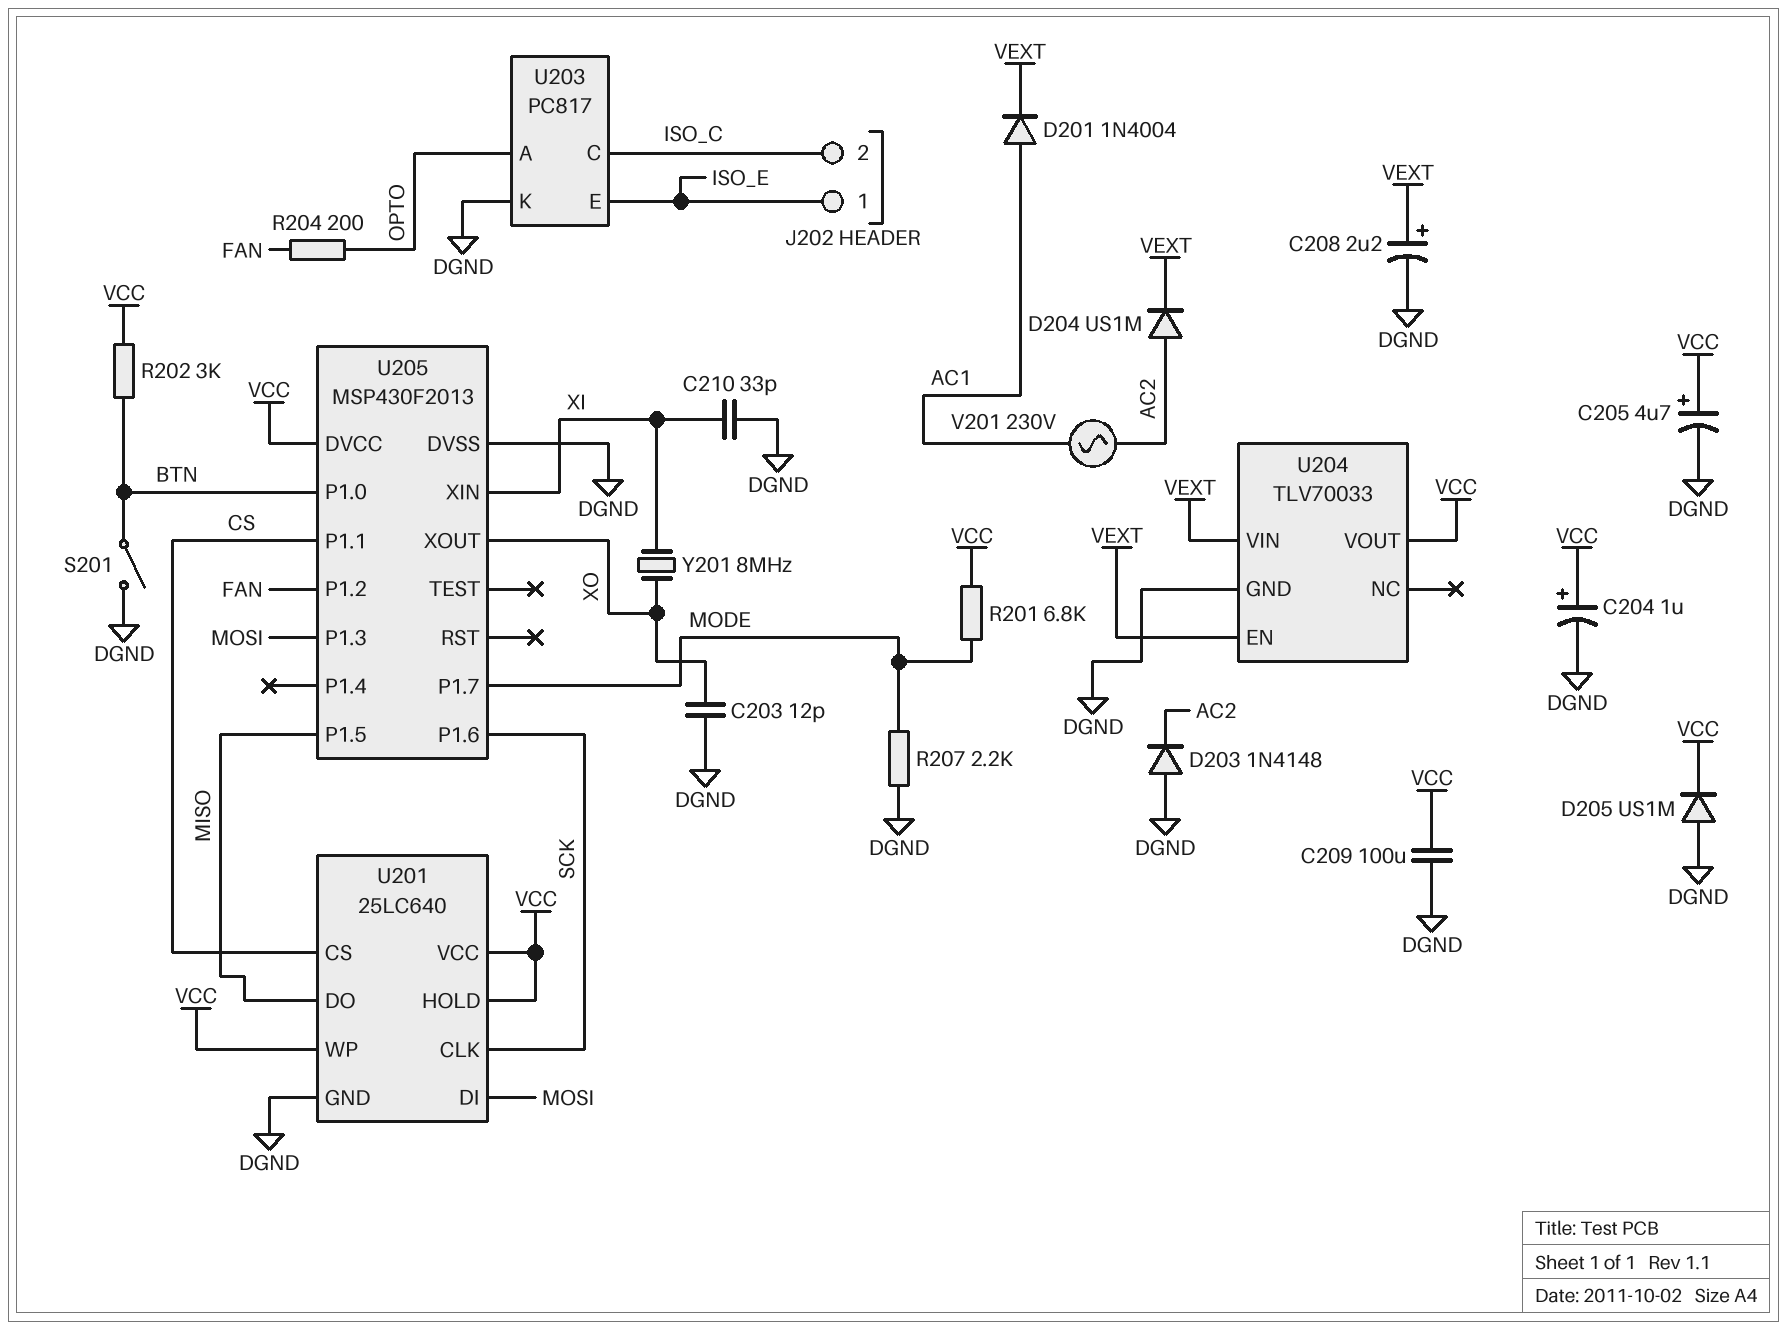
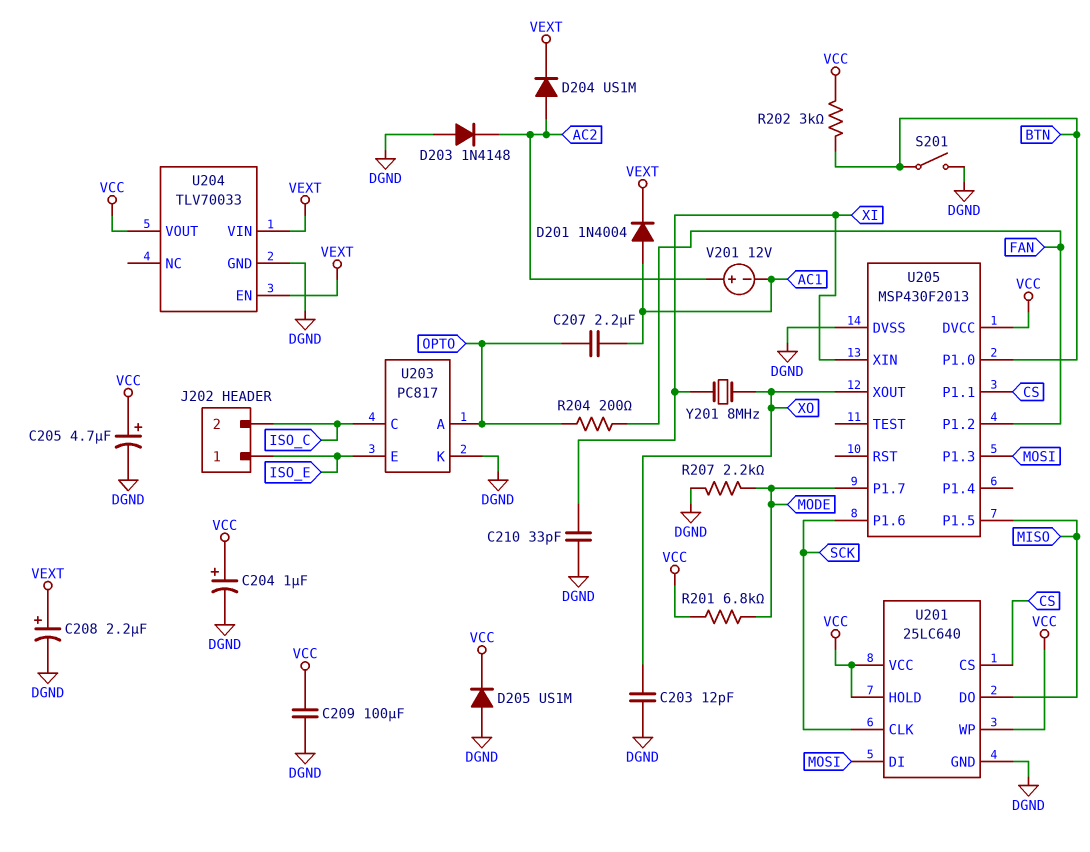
C207: none -> 2.2uF (AC1, OPTO)
V201: AC 230V (AC1, AC2) -> 12V (plus AC2, minus AC1)

